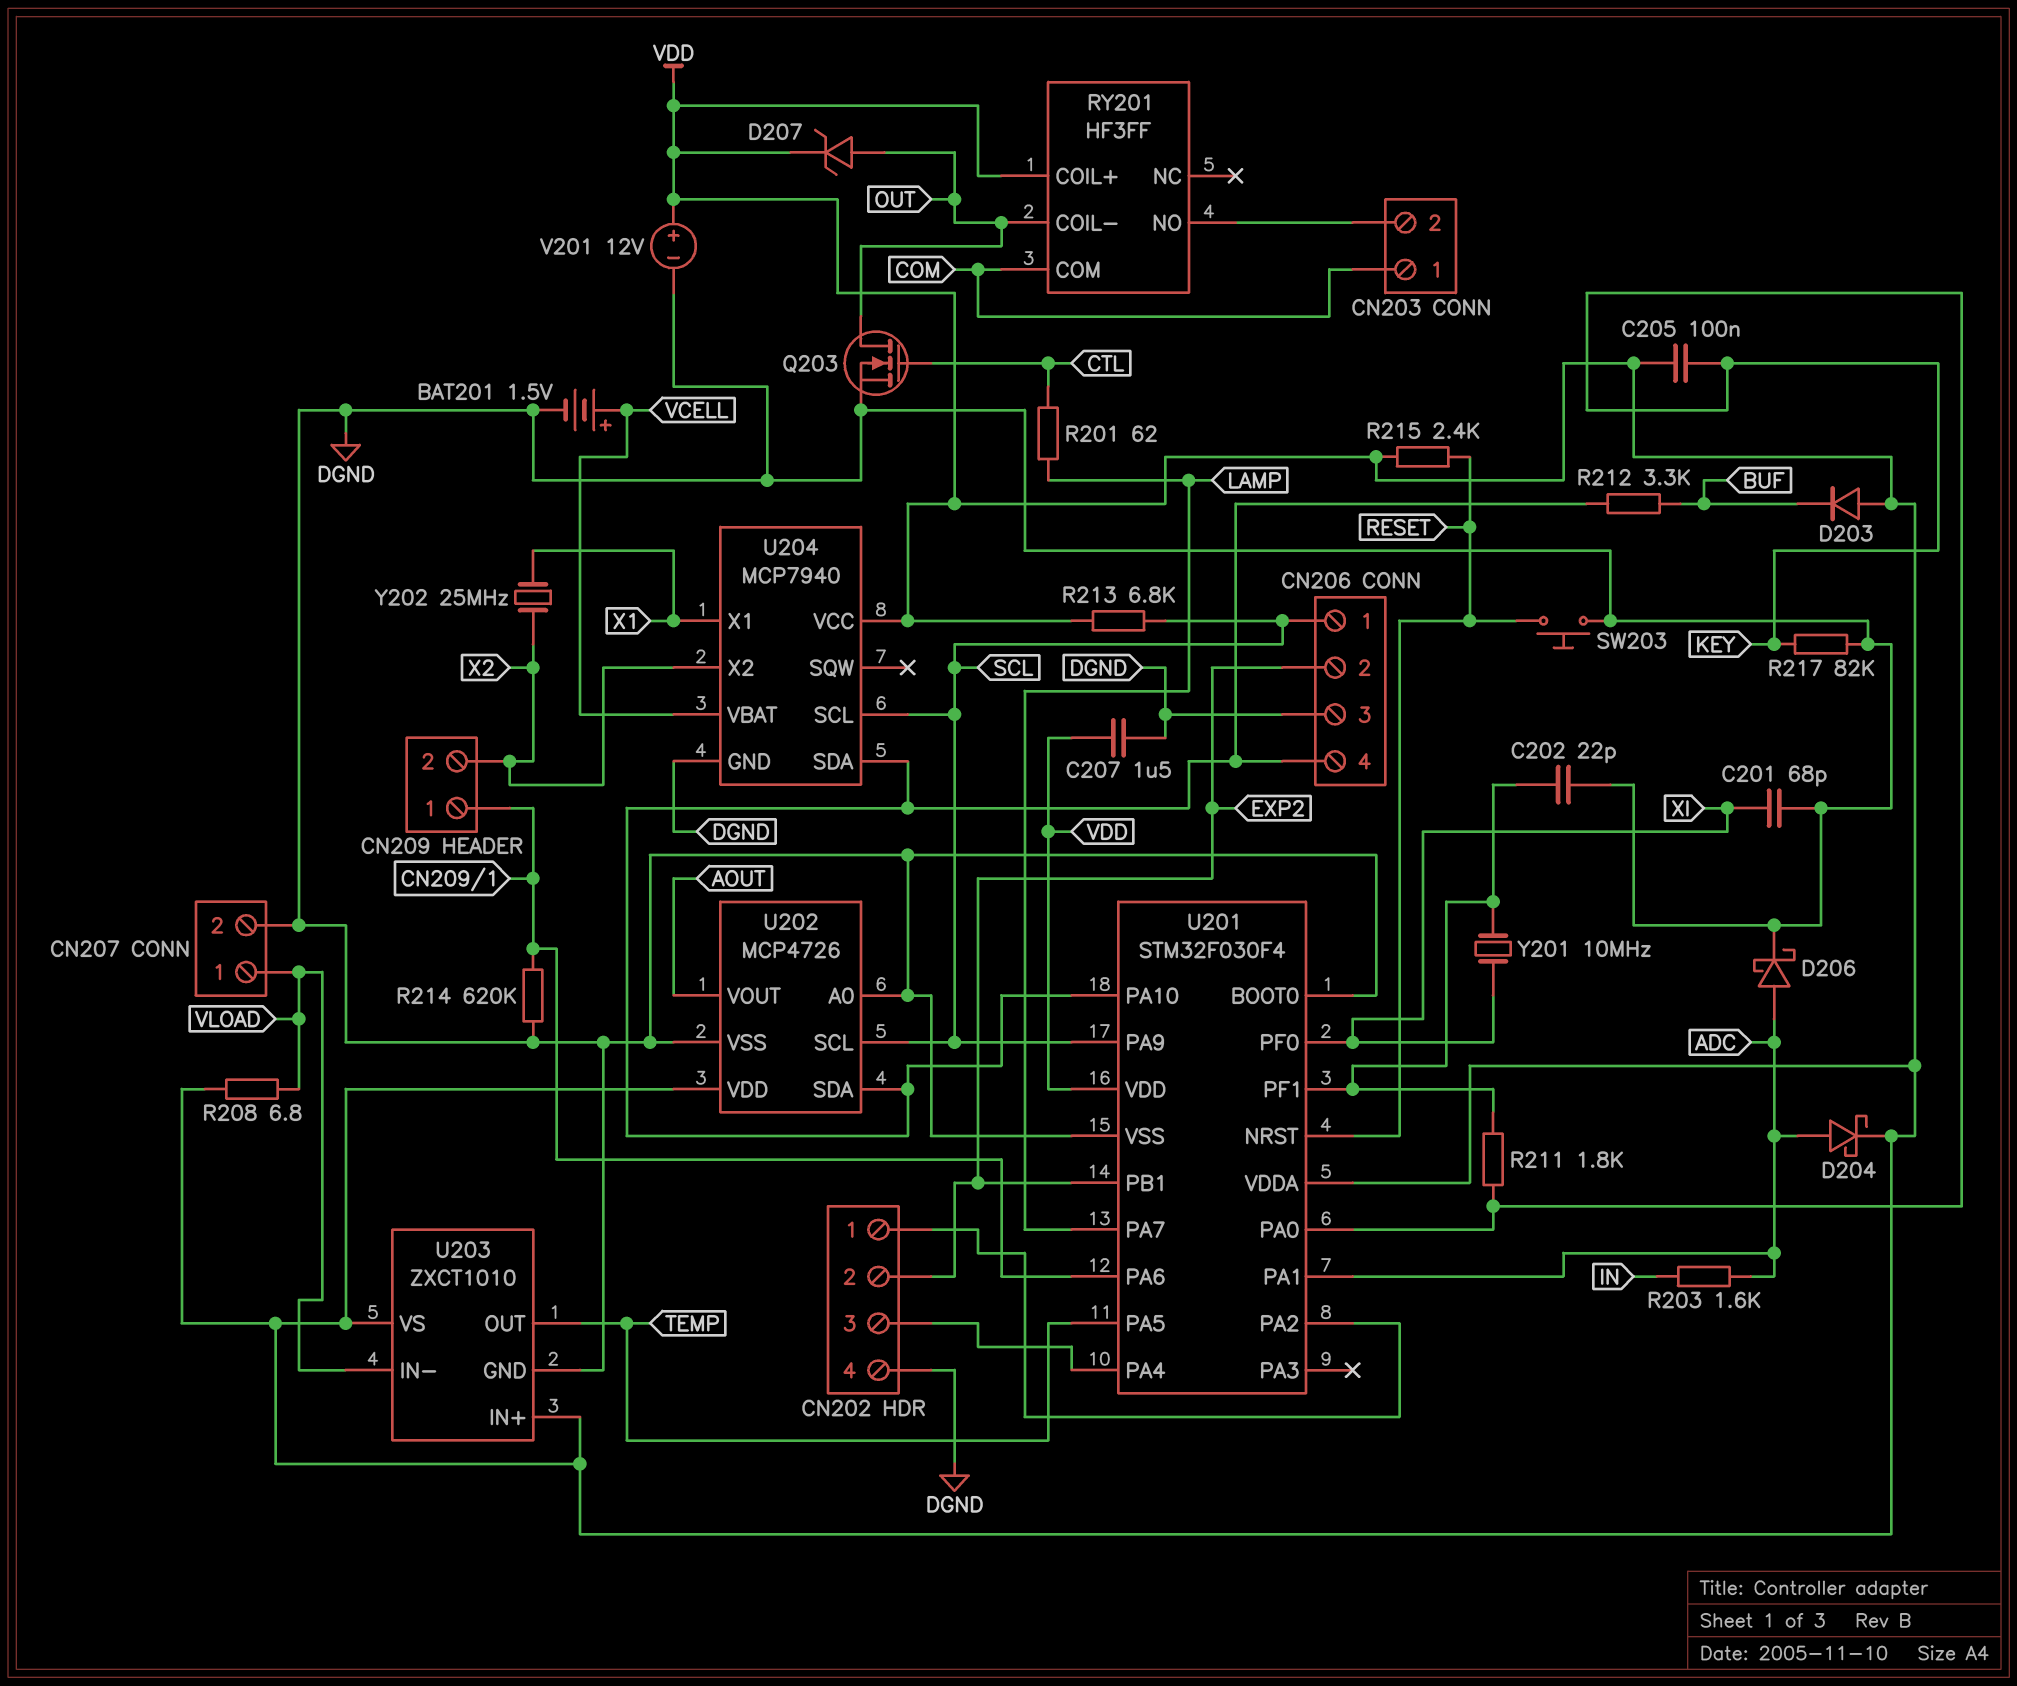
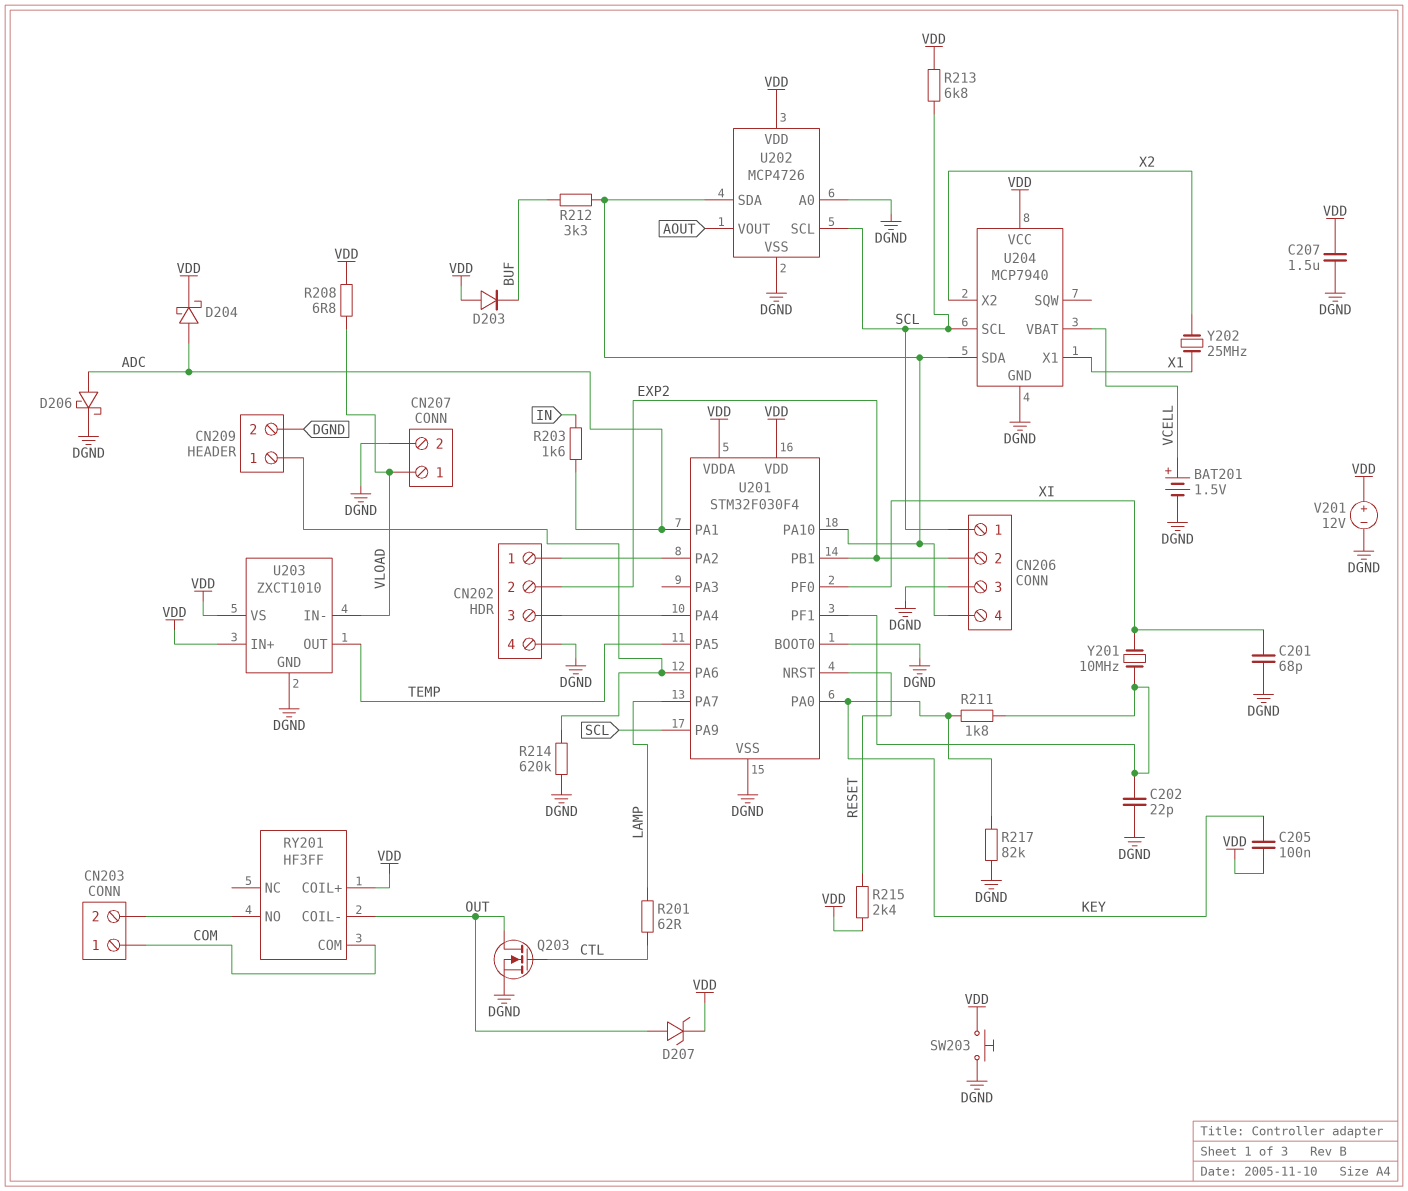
CN209 pin 2: X2 -> DGND
SW203: button (DGND, RESET) -> button (DGND, VDD)

